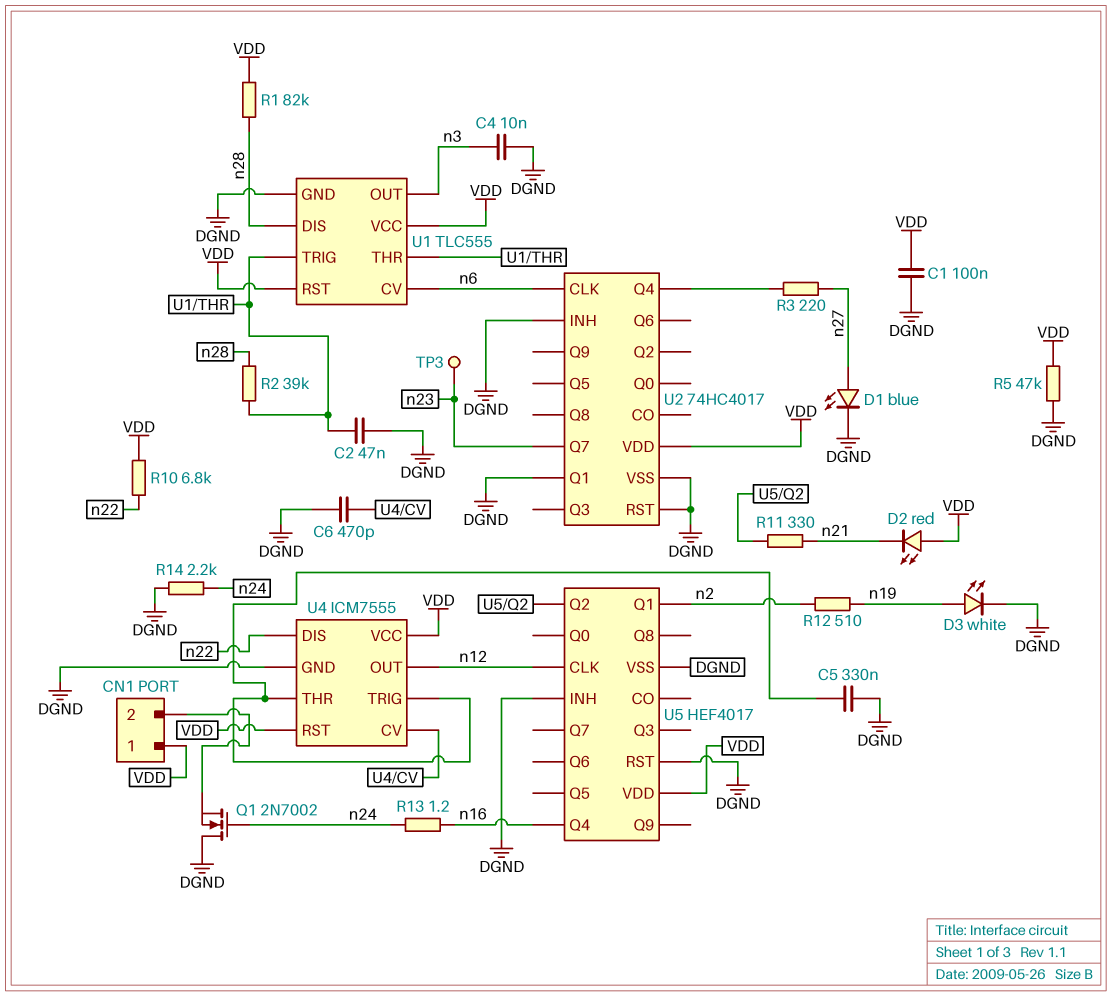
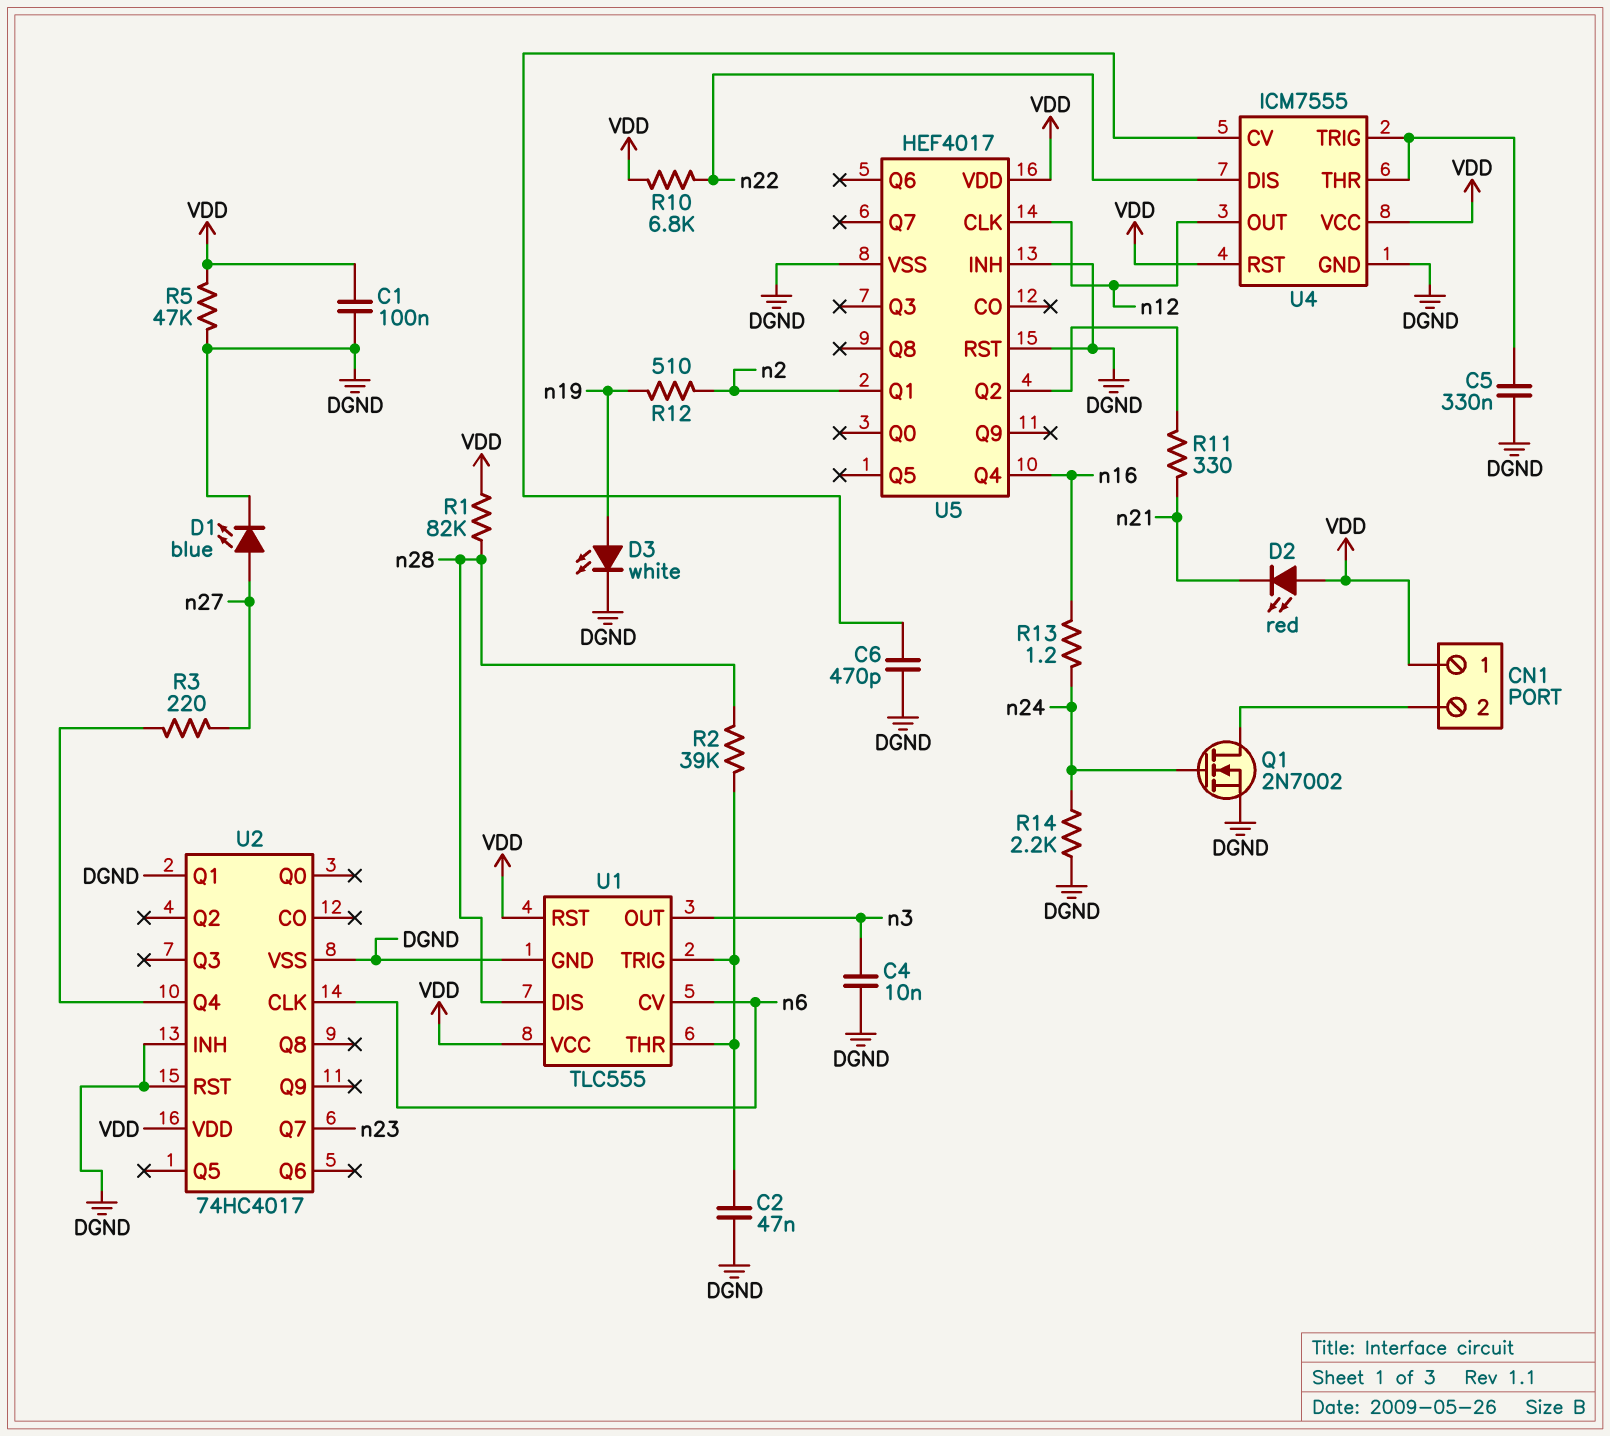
Q1: NMOS 2N7002 (G n24, D DGND, S CN1/2) -> NMOS 2N7002 (G n24, D CN1/2, S DGND)
TP3: test point (n23) -> none

